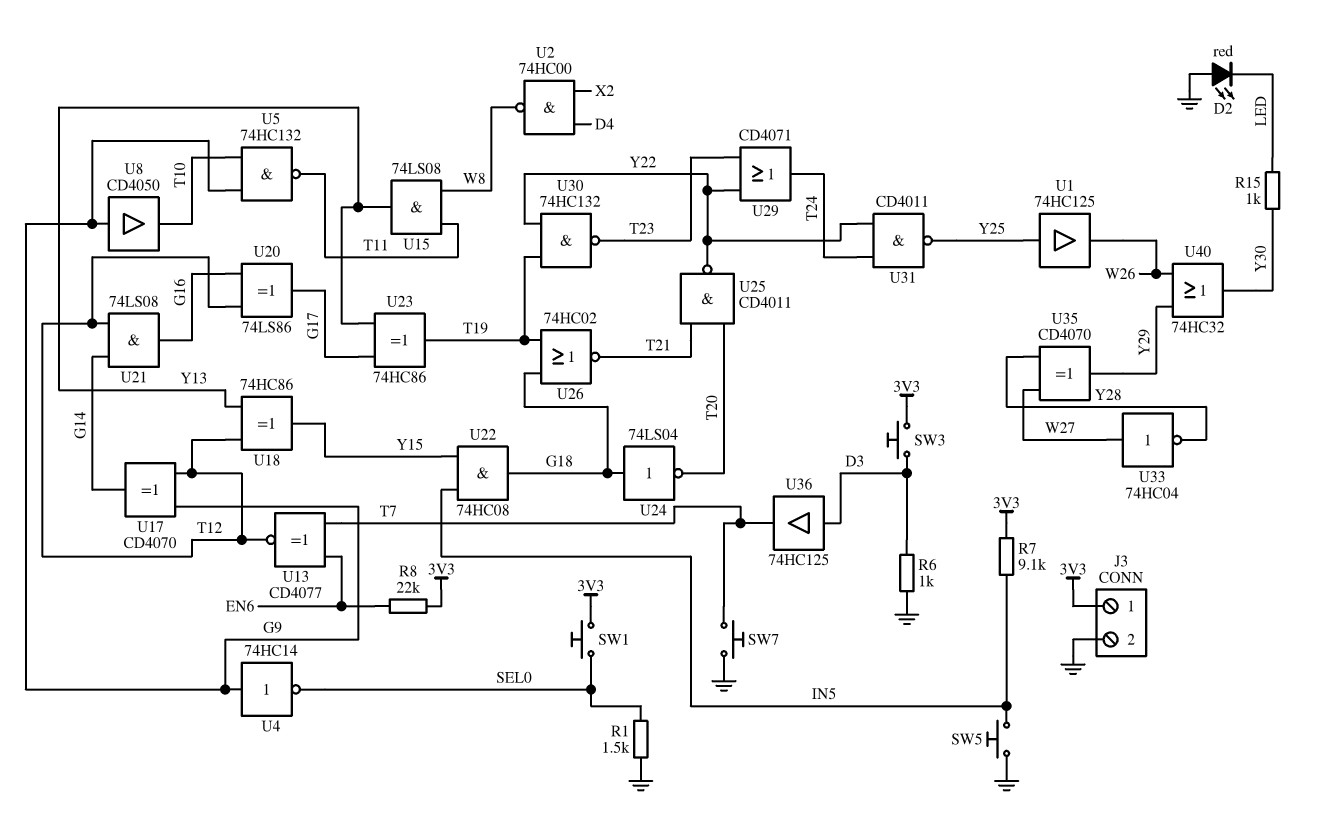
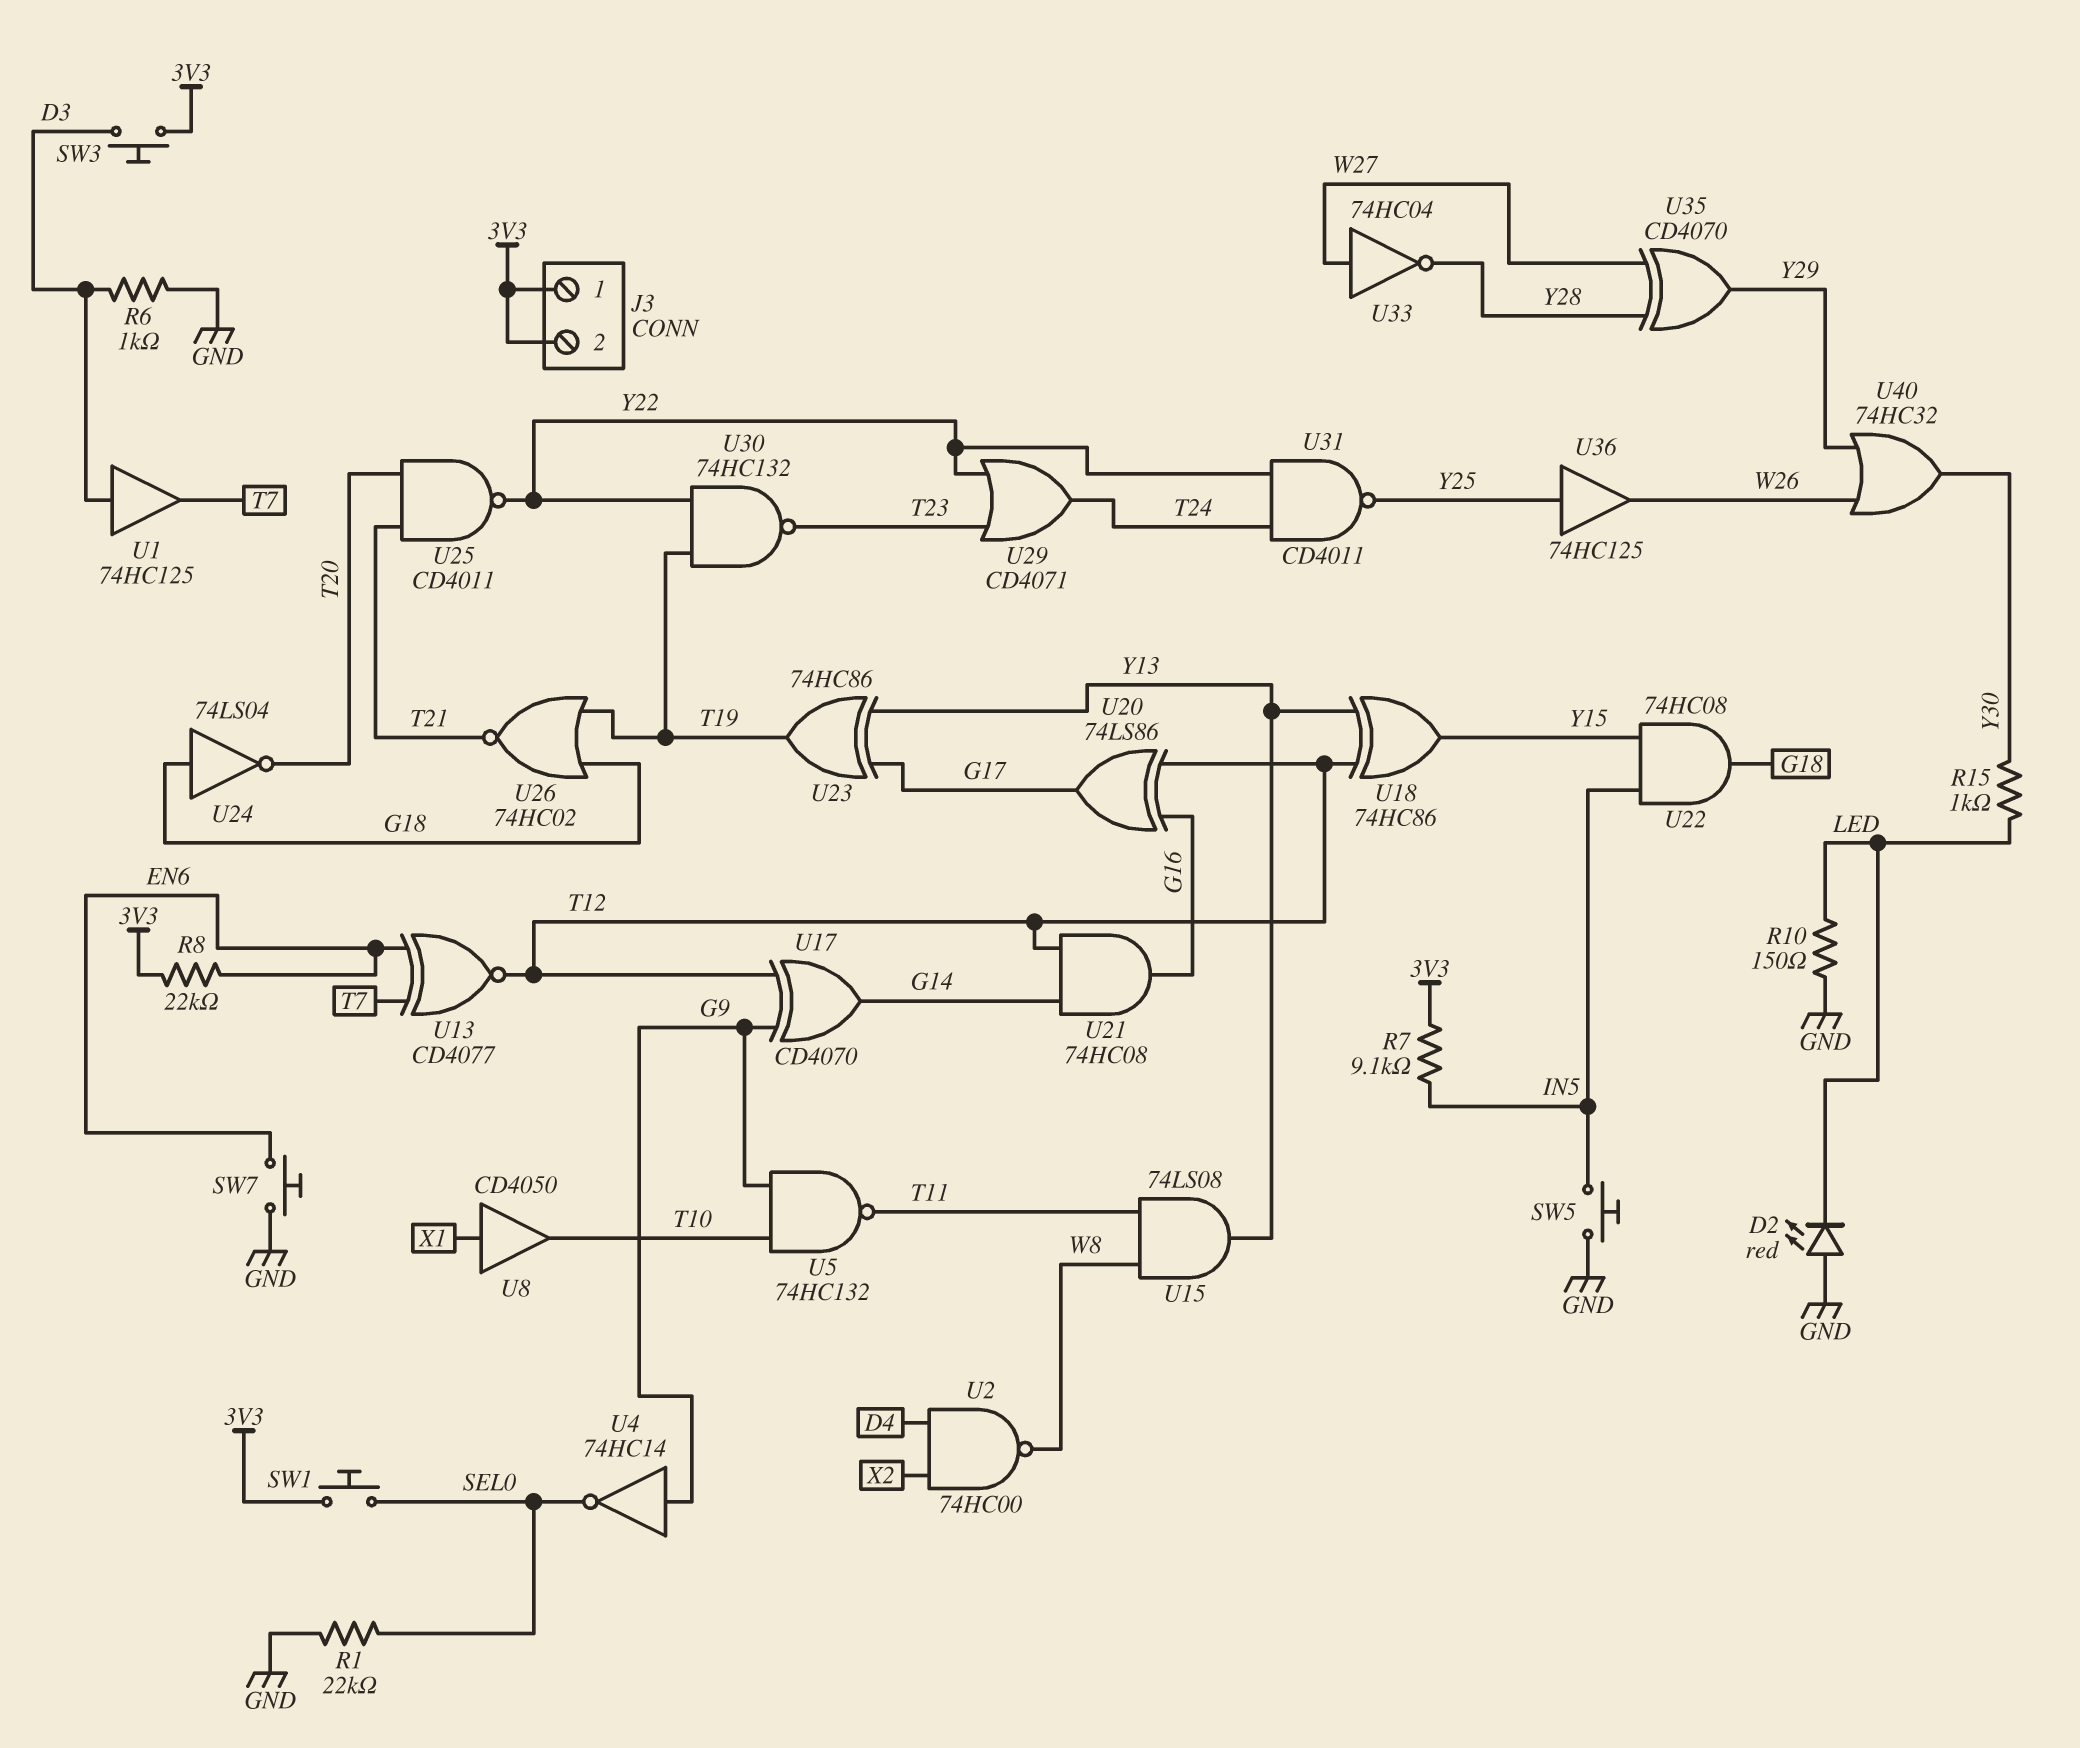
J3 pin 2: GND -> 3V3
R1: 1.5k (GND, SEL0) -> 22k (GND, SEL0)
R10: none -> 150 (GND, LED)
SW7: button (GND, T7) -> button (EN6, GND)
U1: buffer 74HC125 (in Y25, out W26) -> buffer 74HC125 (in D3, out T7)
U8: buffer CD4050 (in G9, out T10) -> buffer CD4050 (in X1, out T10)
U21: AND 74LS08 (in G14, in T12, out G16) -> AND 74HC08 (in G14, in T12, out G16)
U36: buffer 74HC125 (in D3, out T7) -> buffer 74HC125 (in Y25, out W26)

